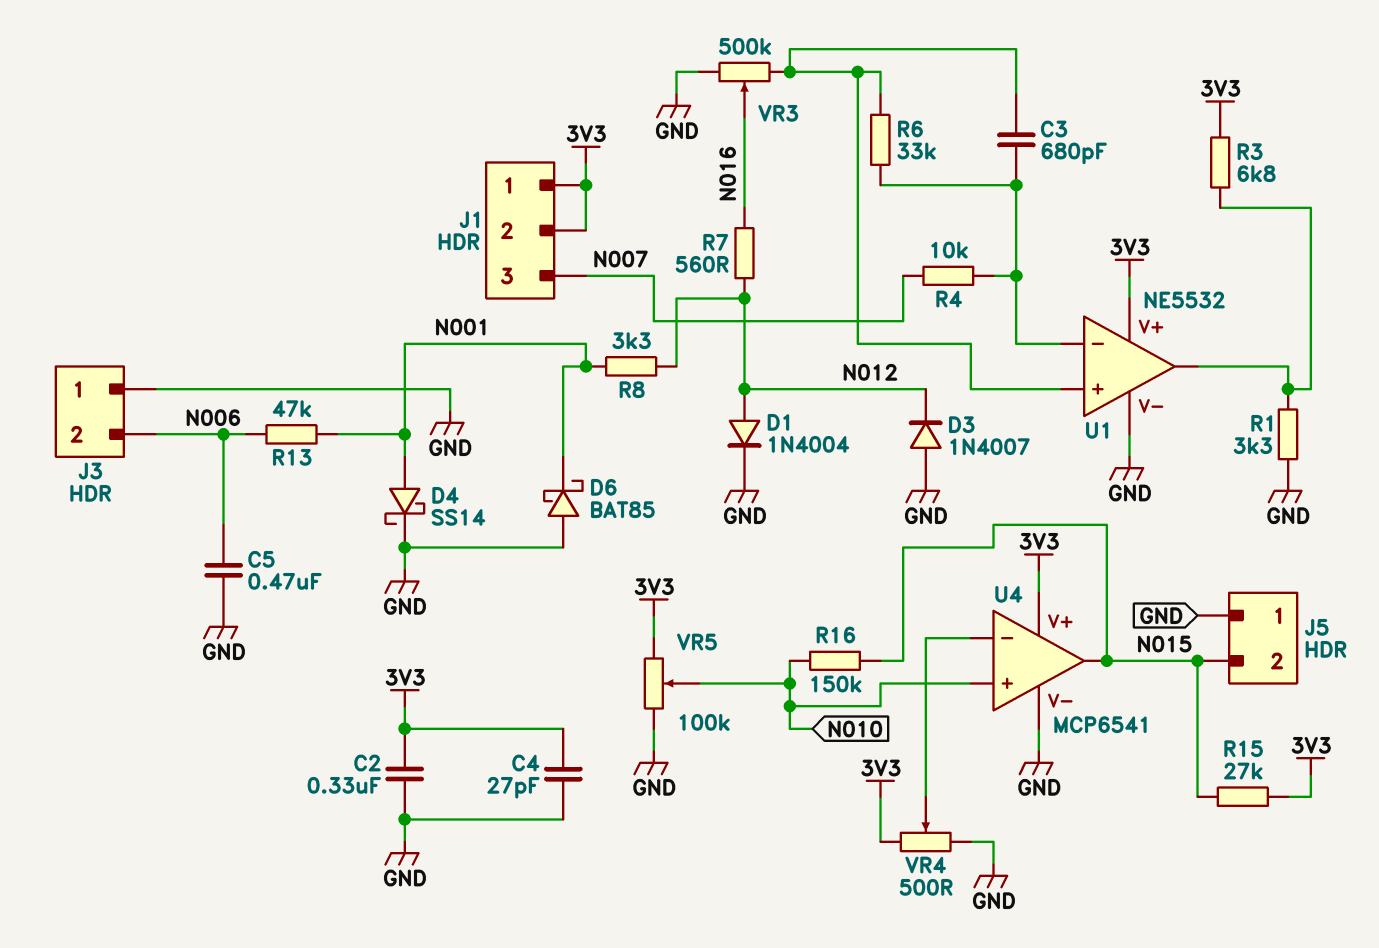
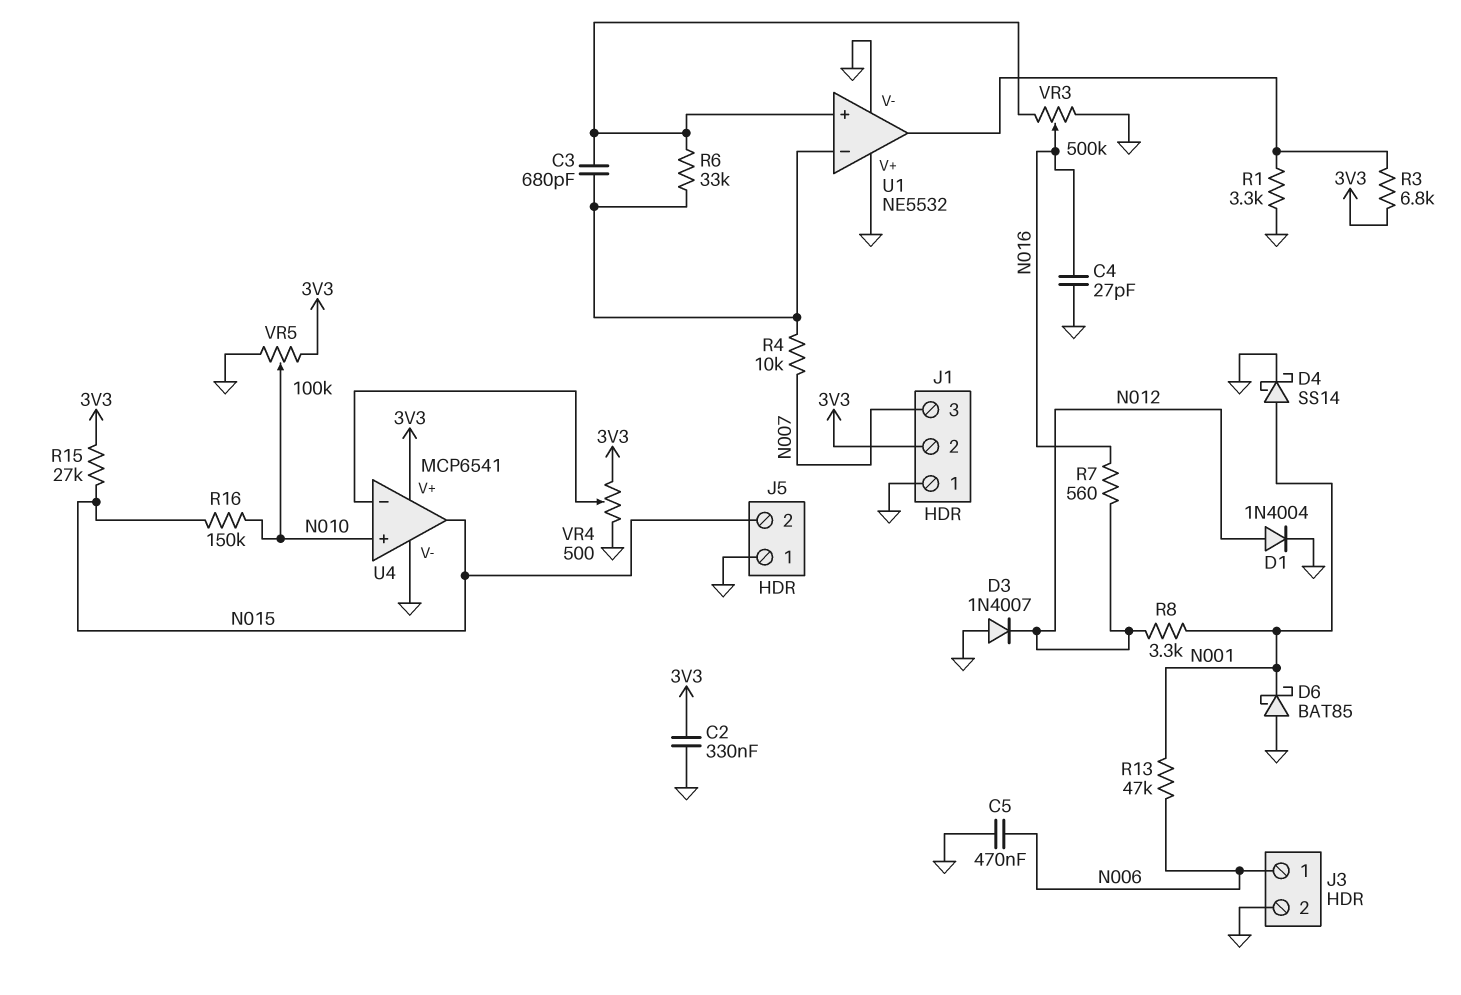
C4: 27pF (3V3, GND) -> 27pF (GND, N016)
J1 pin 1: 3V3 -> GND
J3 pin 1: GND -> N006
J3 pin 2: N006 -> GND
U1 pin V+: 3V3 -> GND

